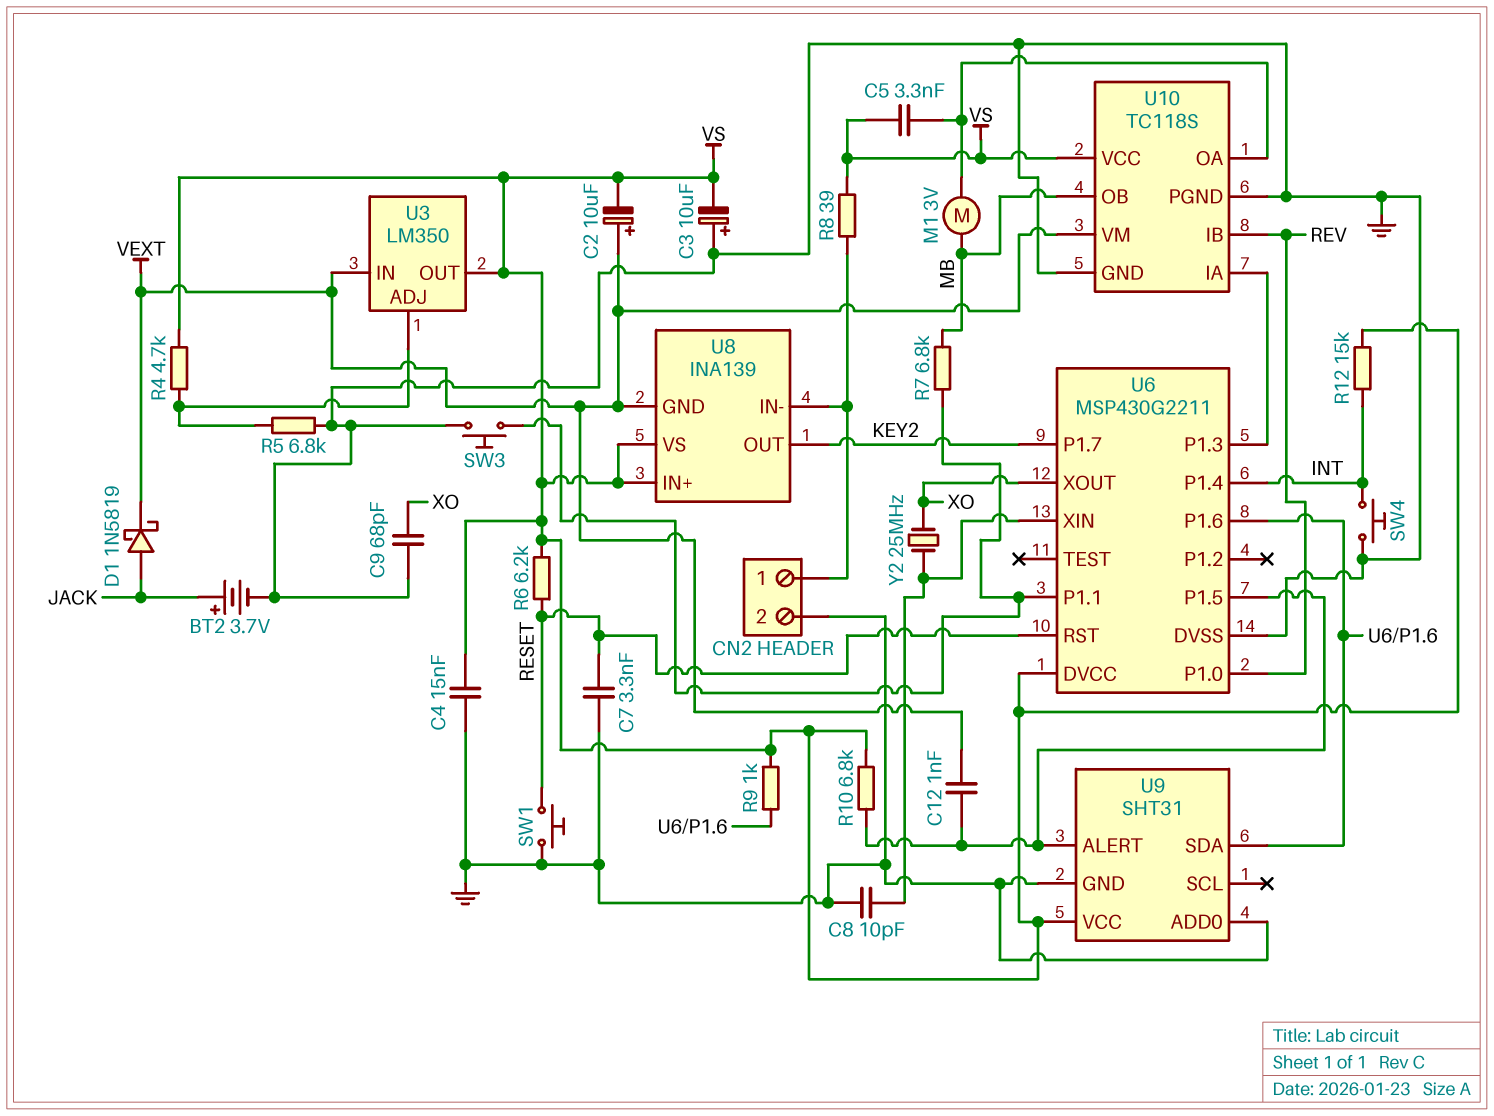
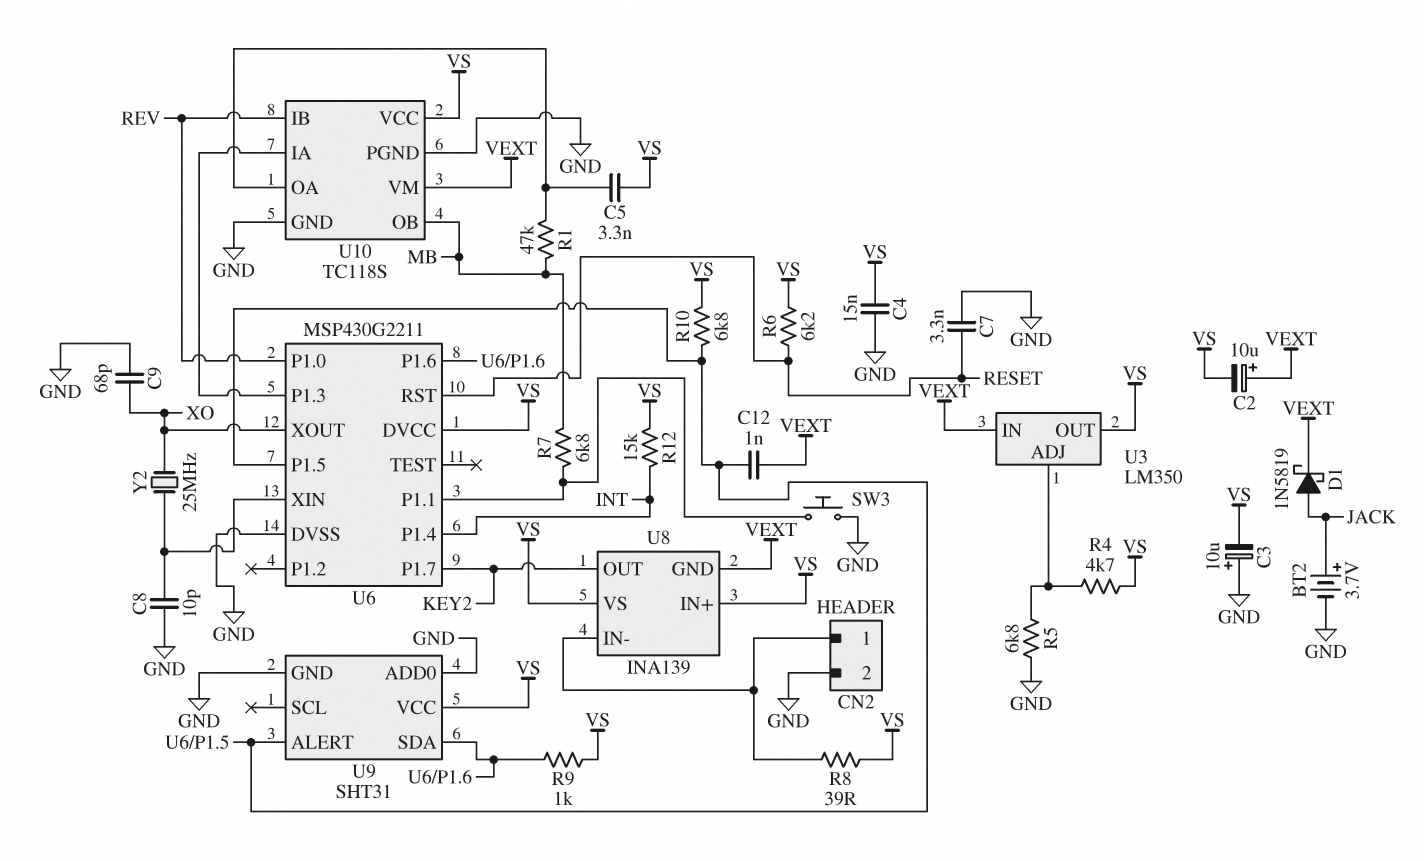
M1: motor 3V (MB, U10/OA) -> none
R1: none -> 47k (MB, U10/OA)
SW1: button (GND, RESET) -> none
SW4: button (GND, INT) -> none

